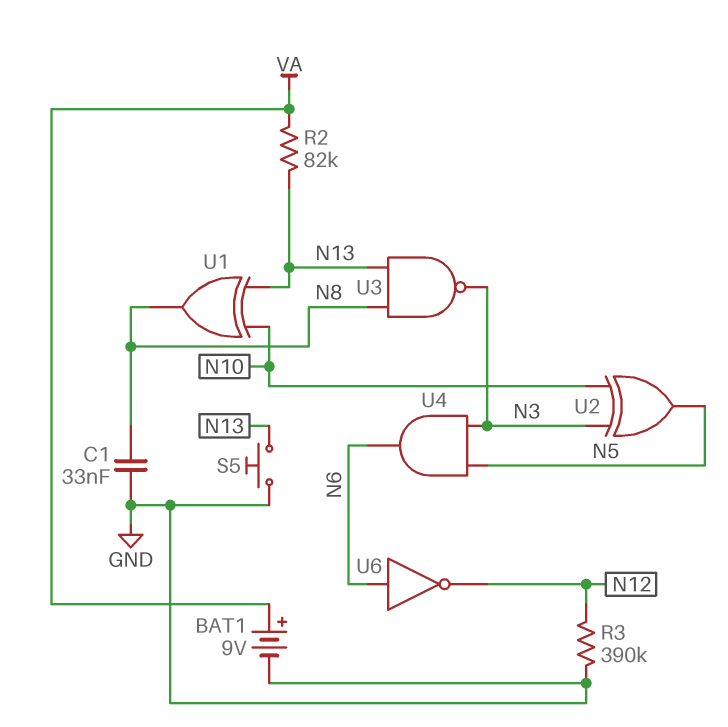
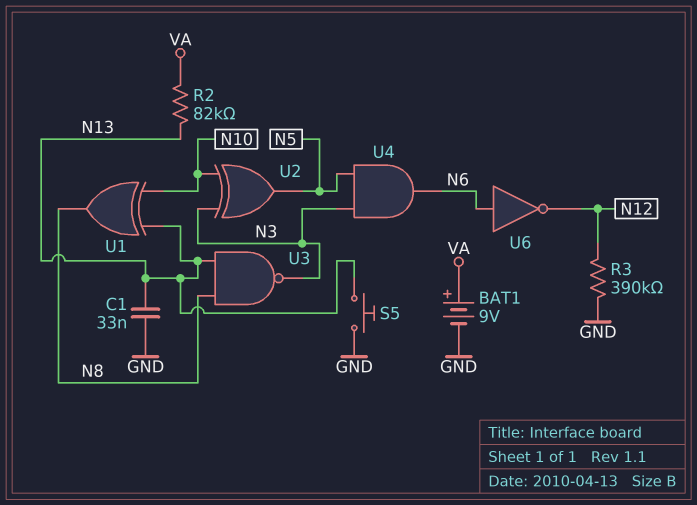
C1: 33nF (GND, N8) -> 33nF (GND, N13)

